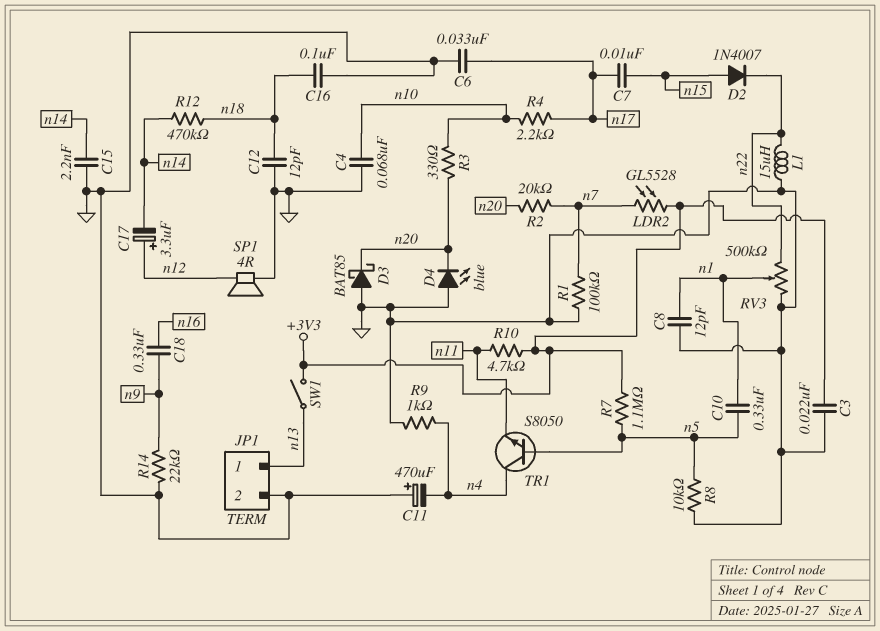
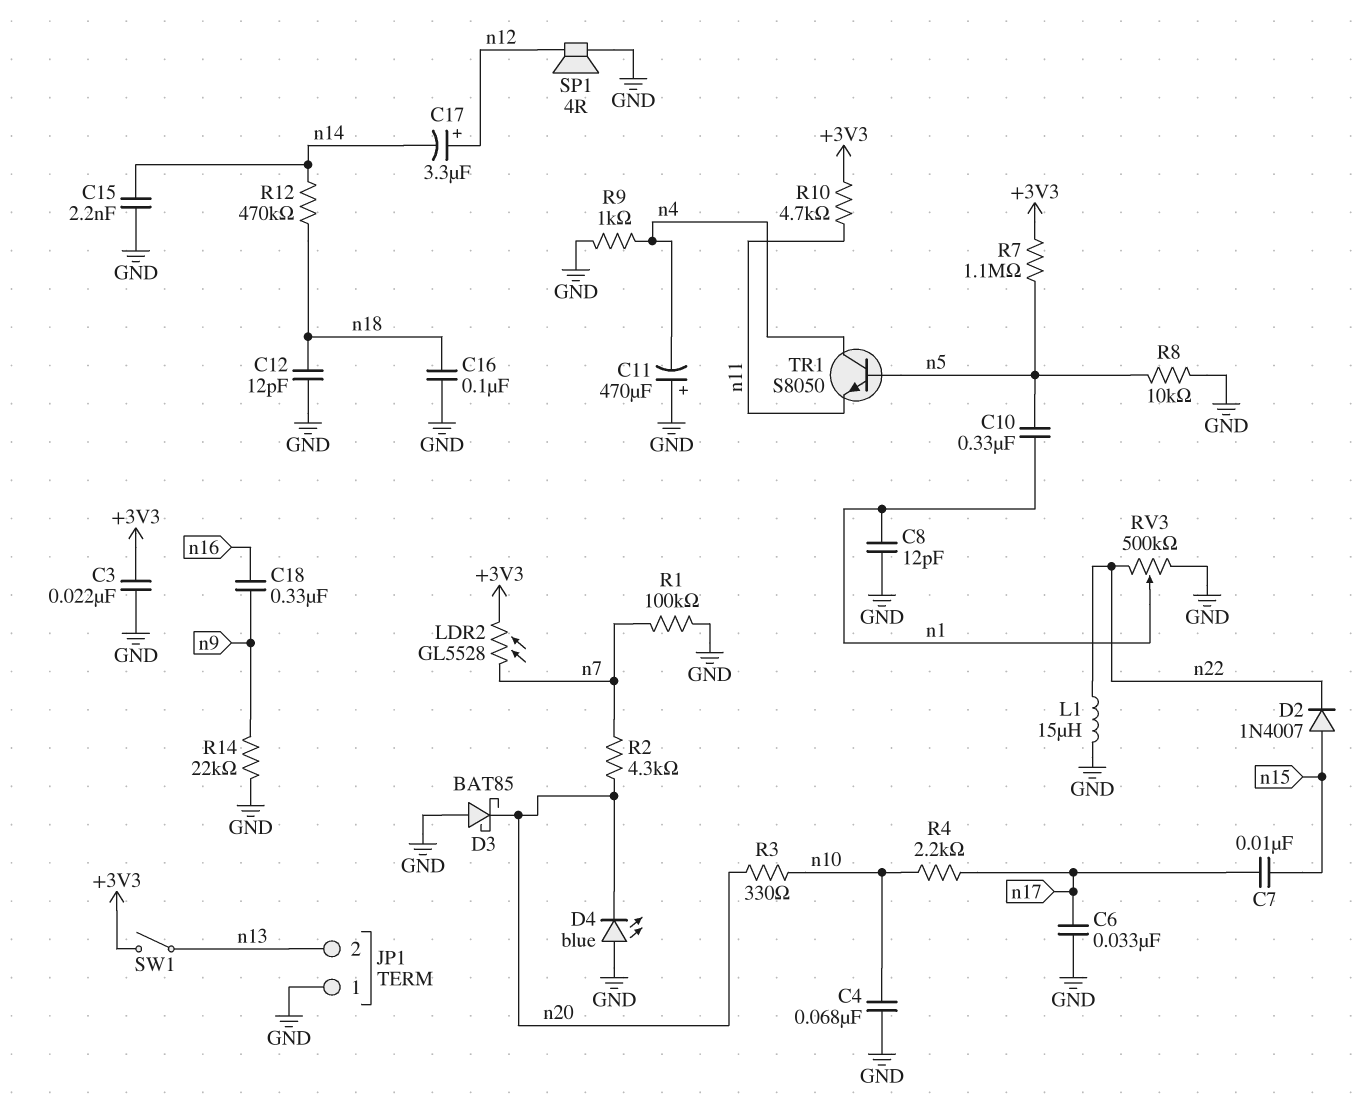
JP1 pin 1: n13 -> GND
JP1 pin 2: GND -> n13
R2: 20k (n7, n20) -> 4.3k (n7, n20)

